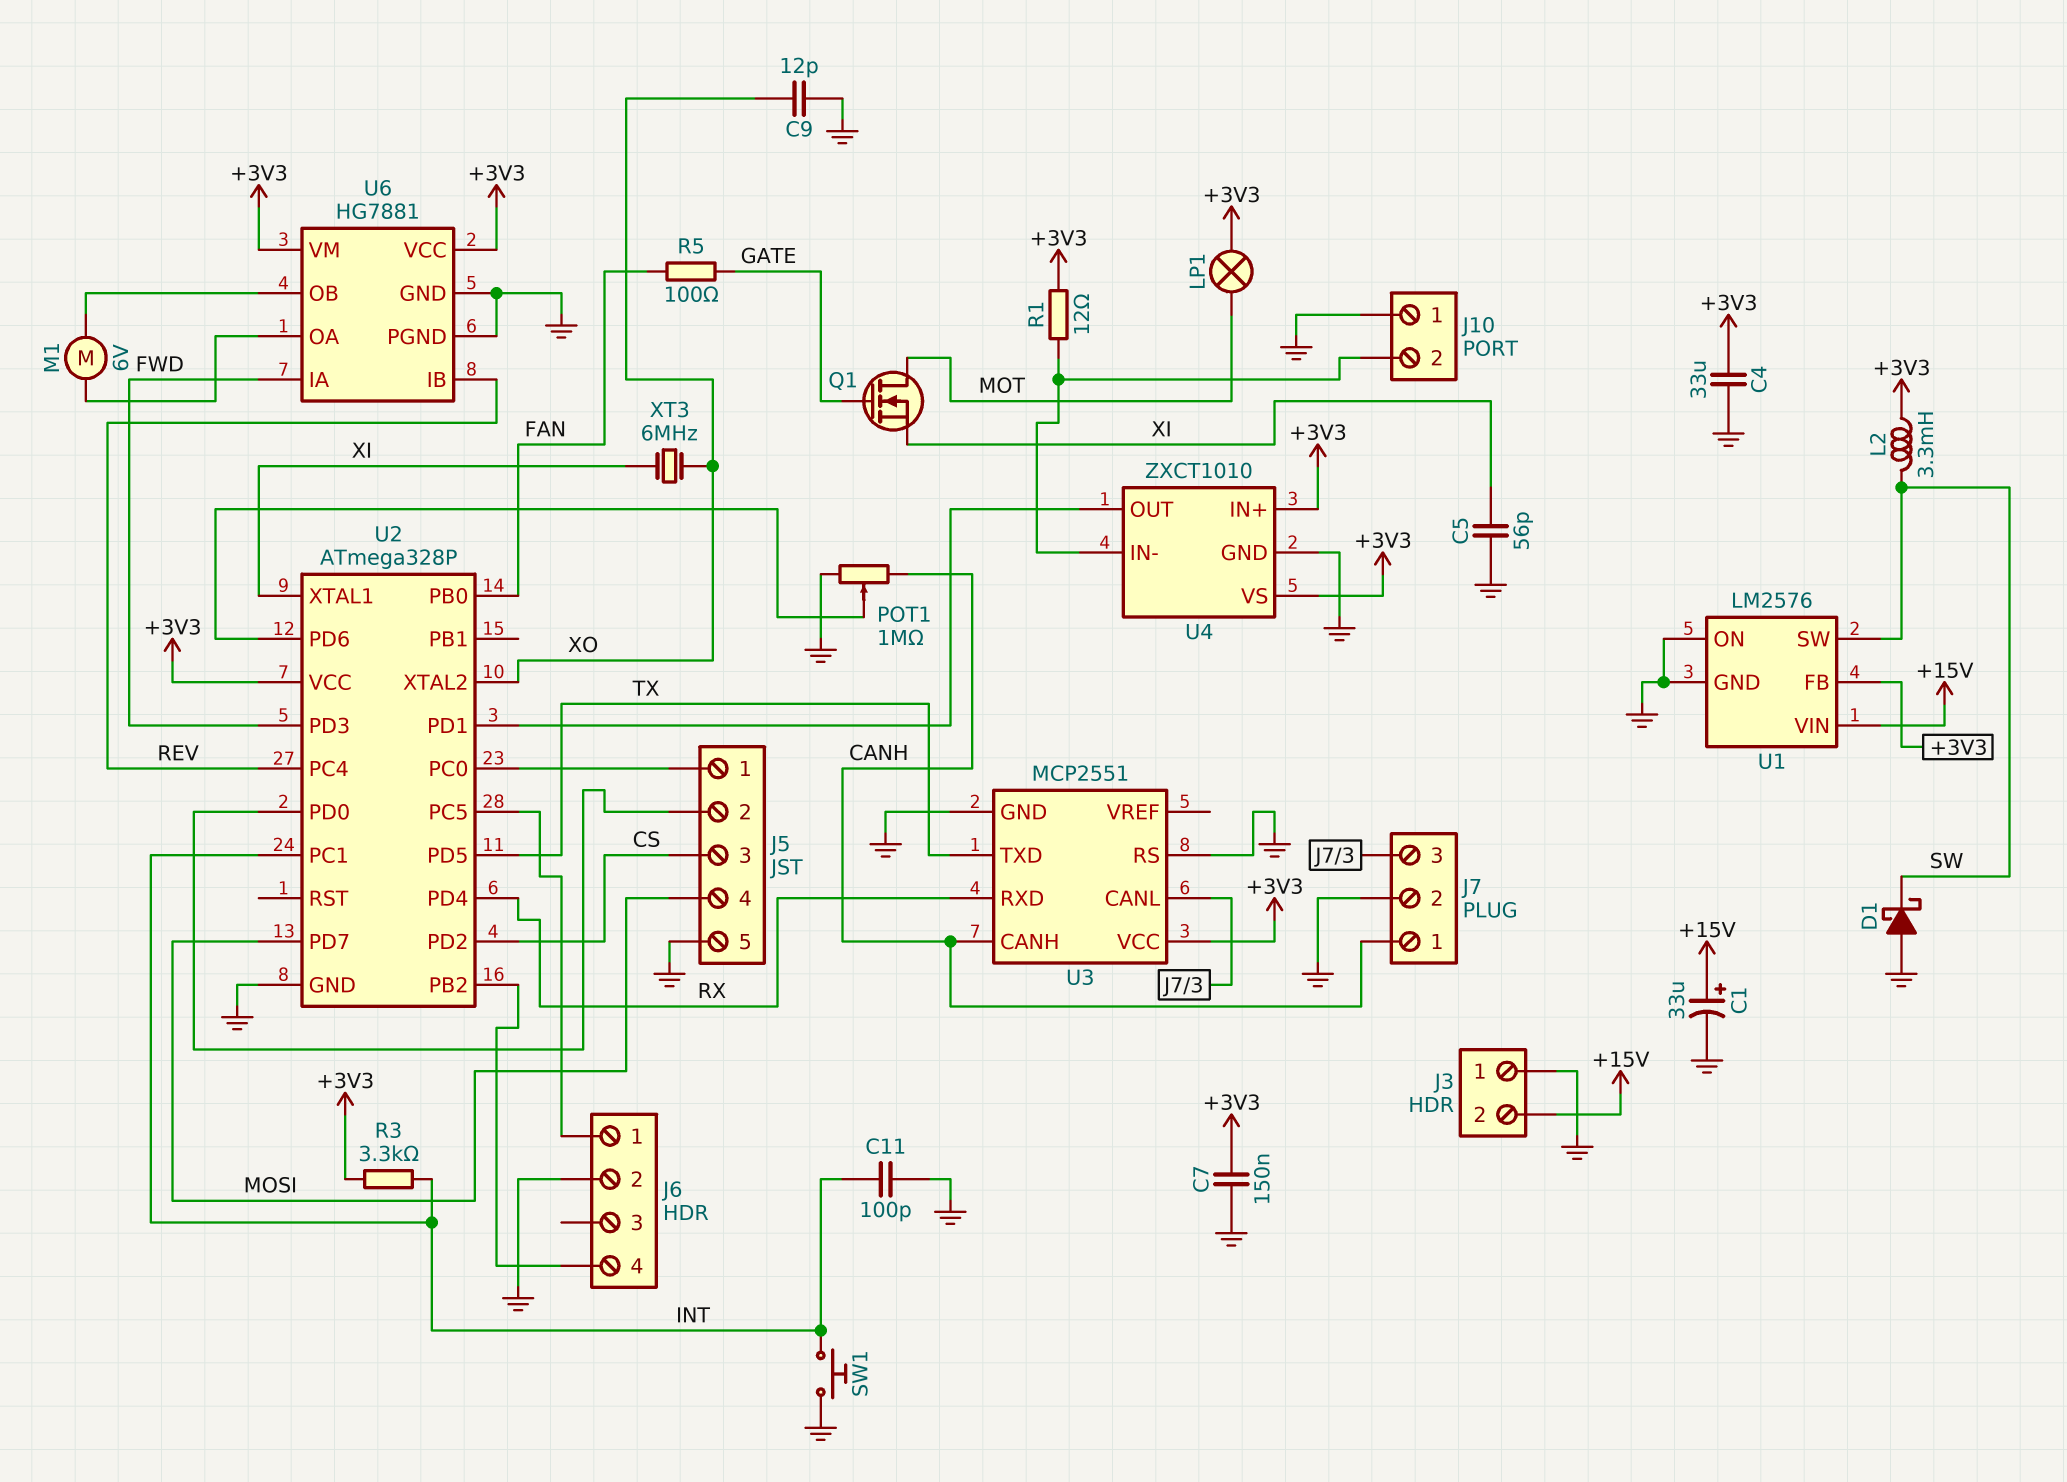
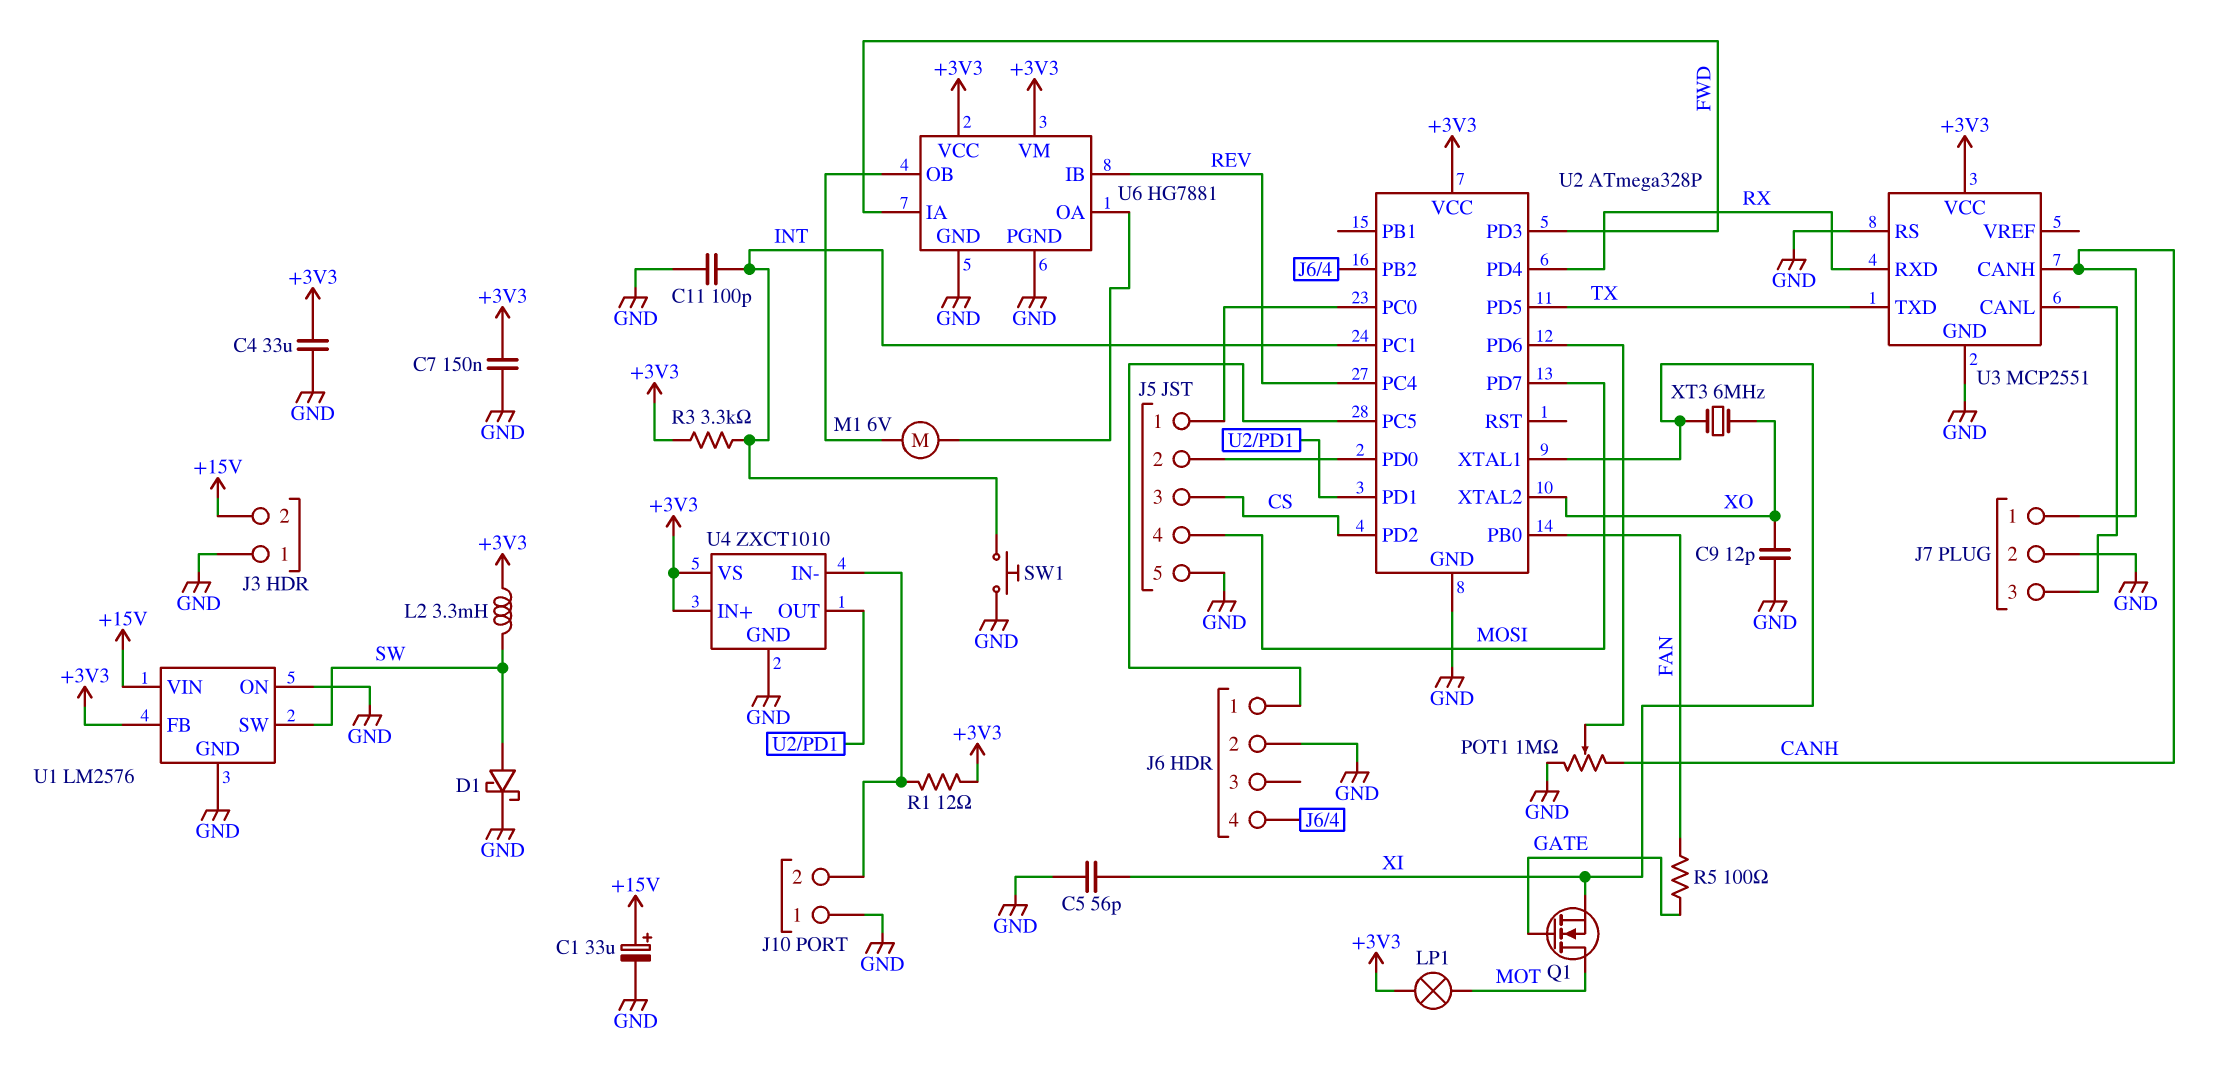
D1: schottky (A GND, K SW) -> schottky (A SW, K GND)

